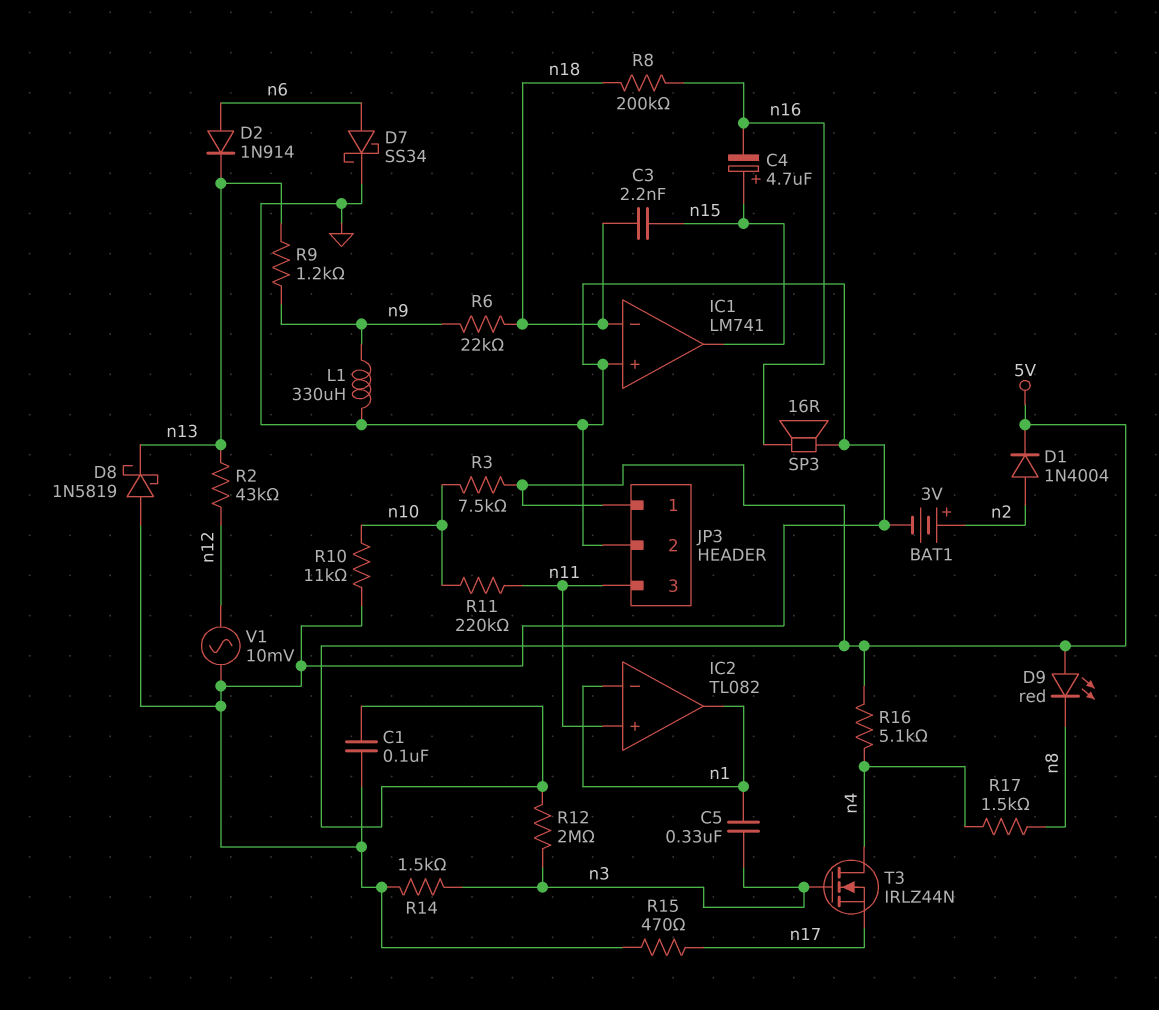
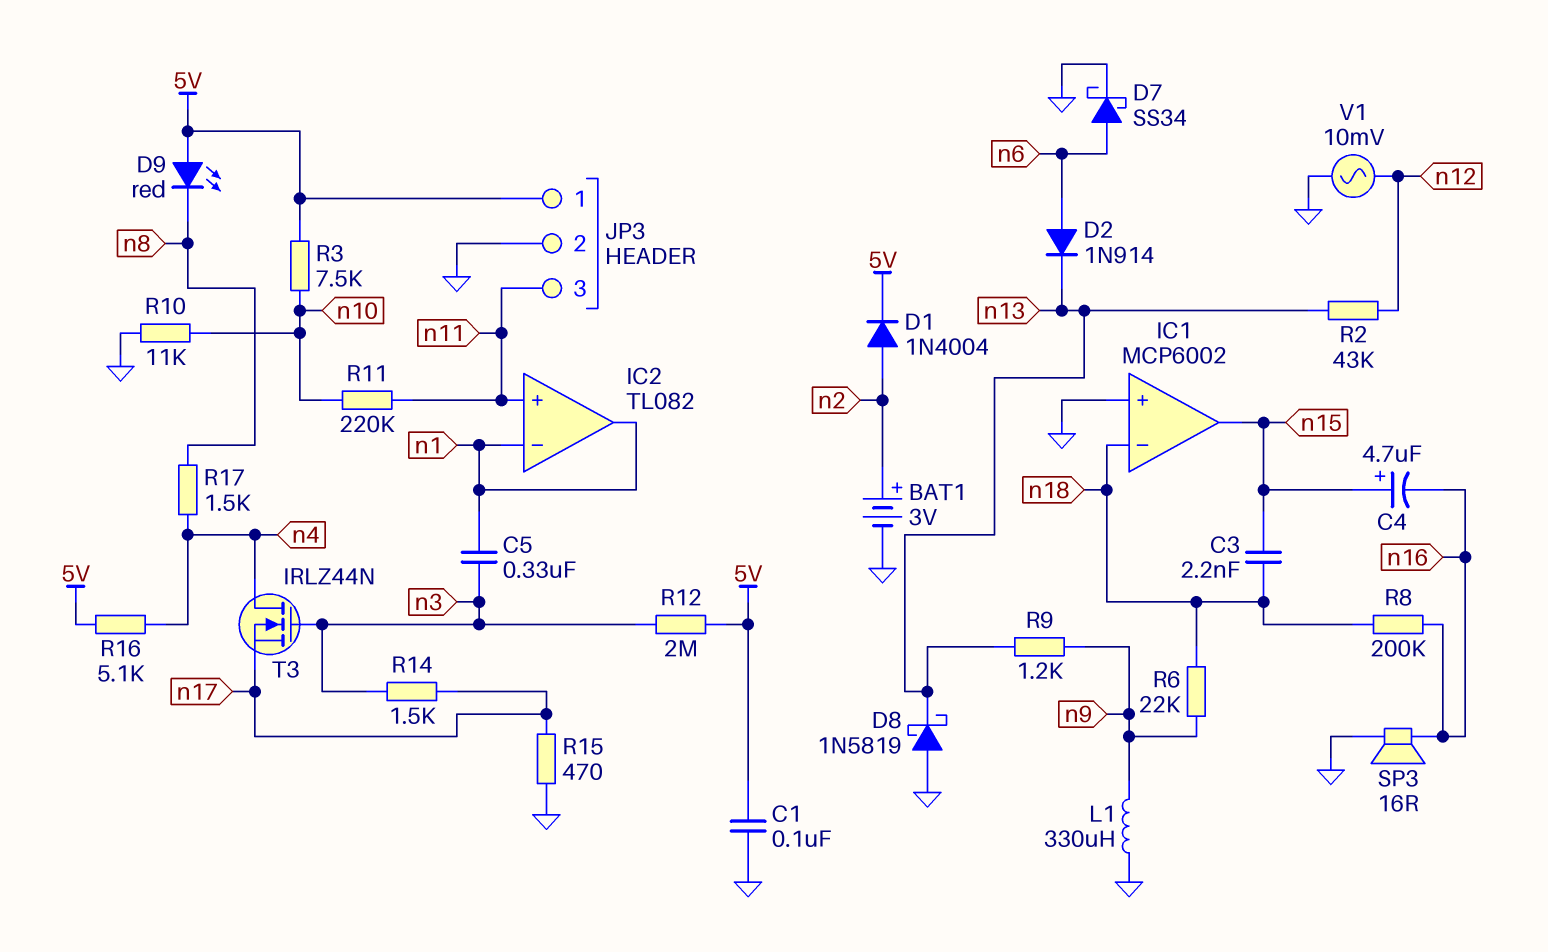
IC1: LM741 -> MCP6002
R14: 1.5k (GND, n3) -> 1.5k (n3, n17)

